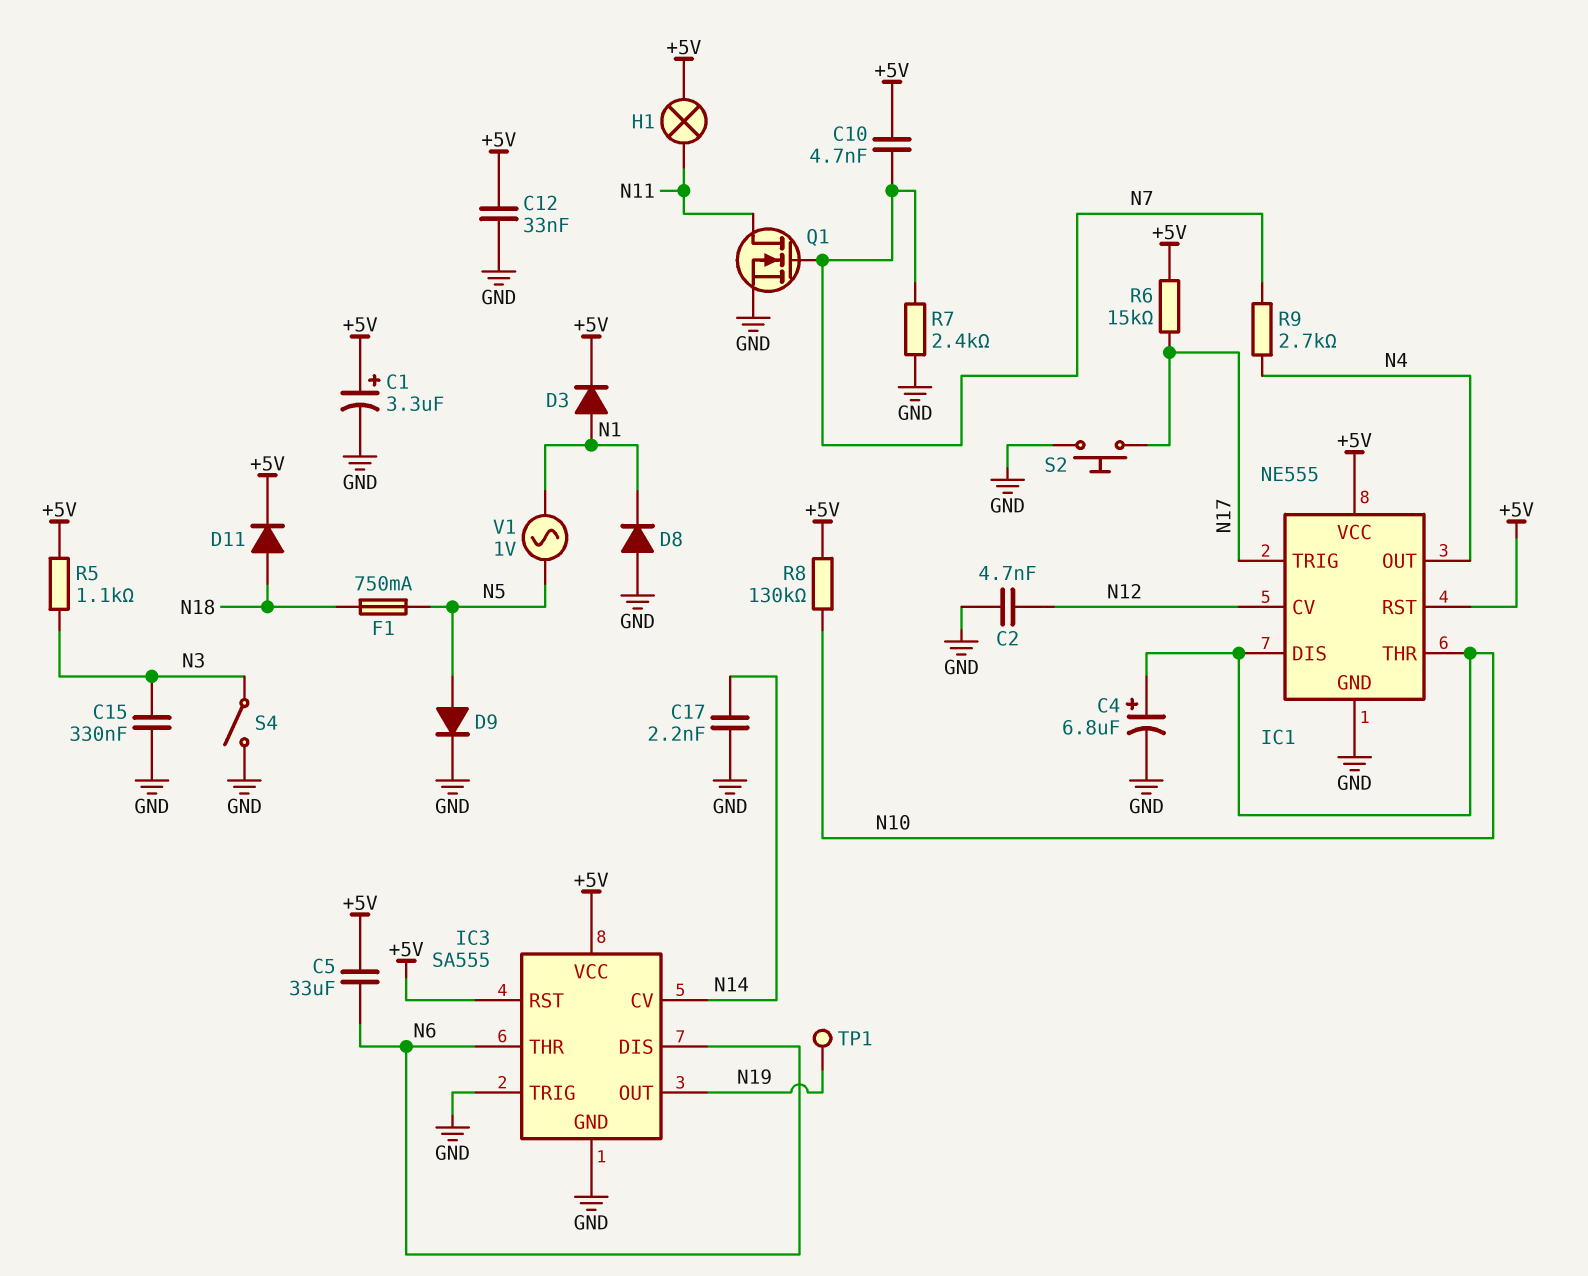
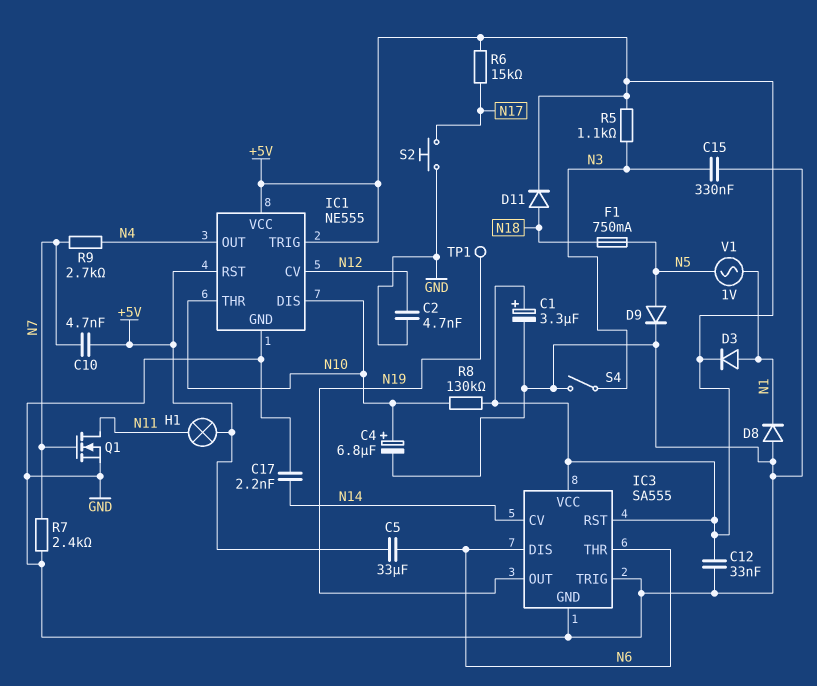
IC1 pin TRIG: N17 -> +5V

